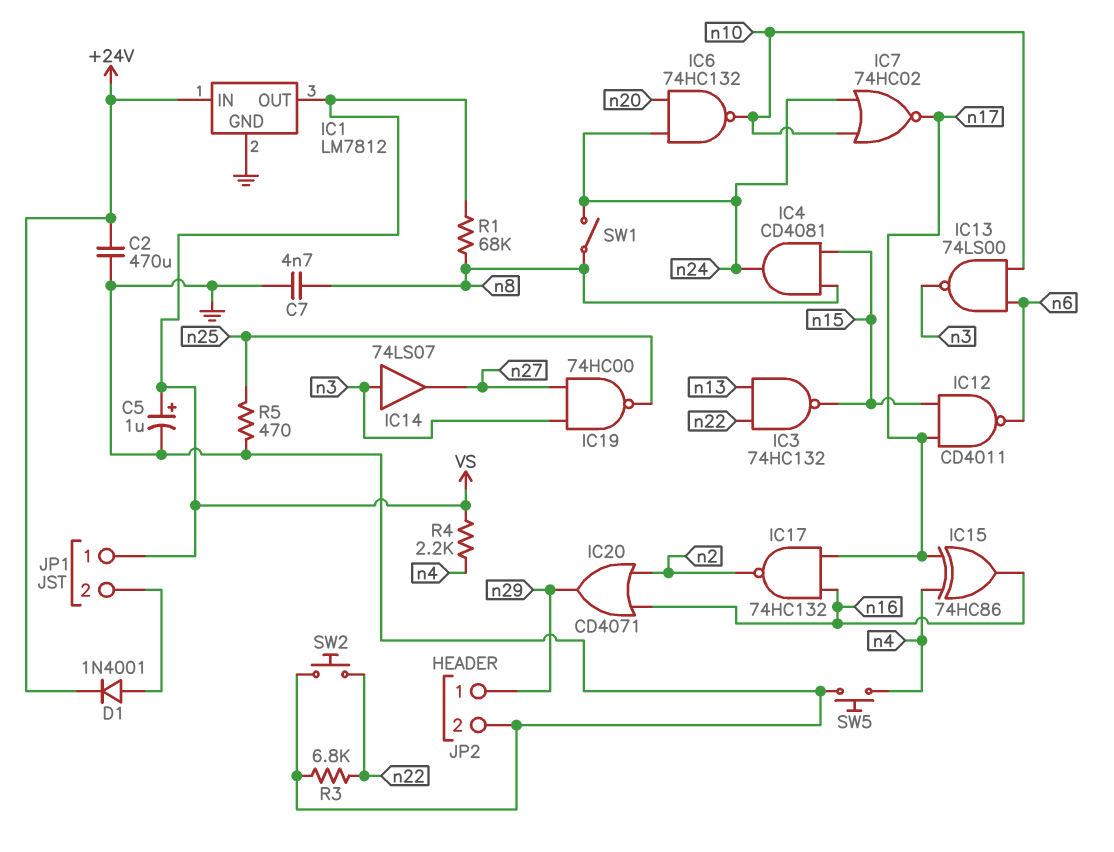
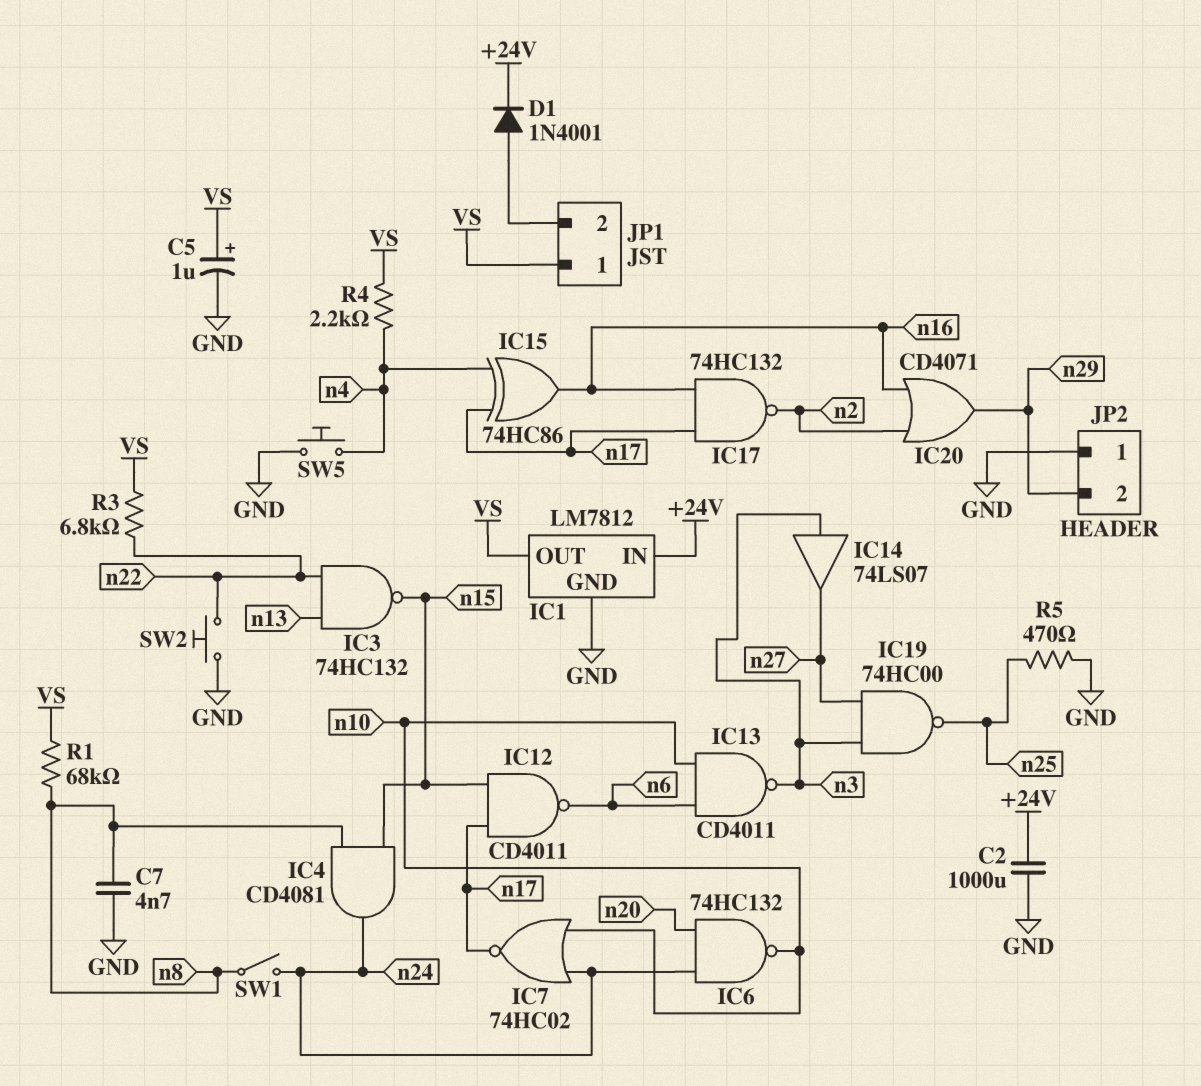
C2: 470uF (+24V, GND) -> 1000uF (+24V, GND)
IC13: NAND 74LS00 (in n6, in n10, out n3) -> NAND CD4011 (in n6, in n10, out n3)
JP2 pin 1: n29 -> GND
JP2 pin 2: GND -> n29
R3: 6.8k (GND, n22) -> 6.8k (VS, n22)

